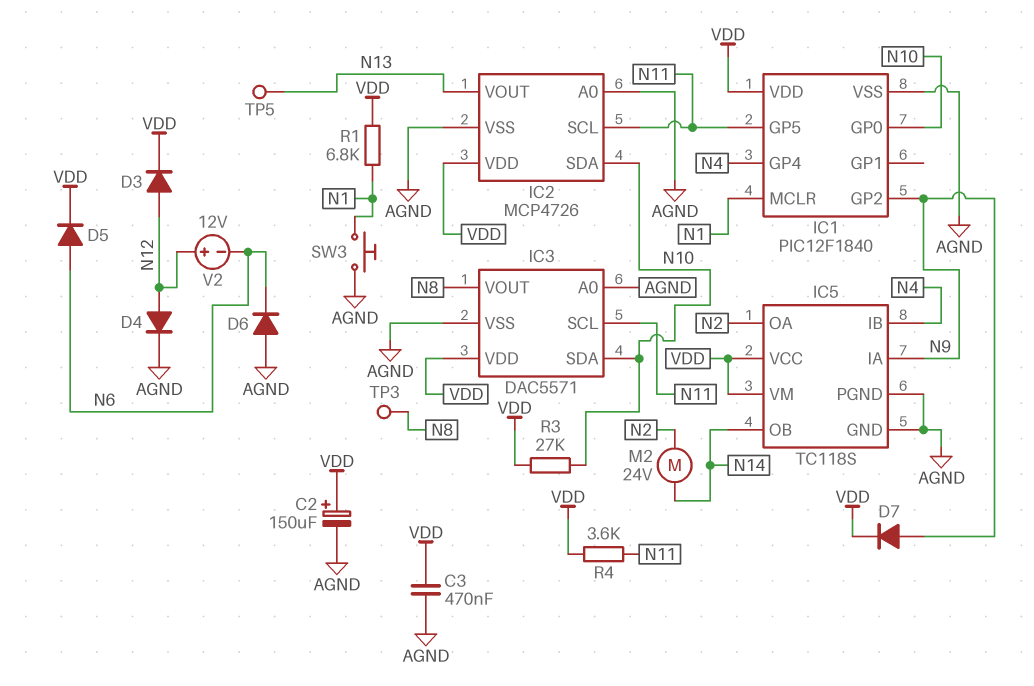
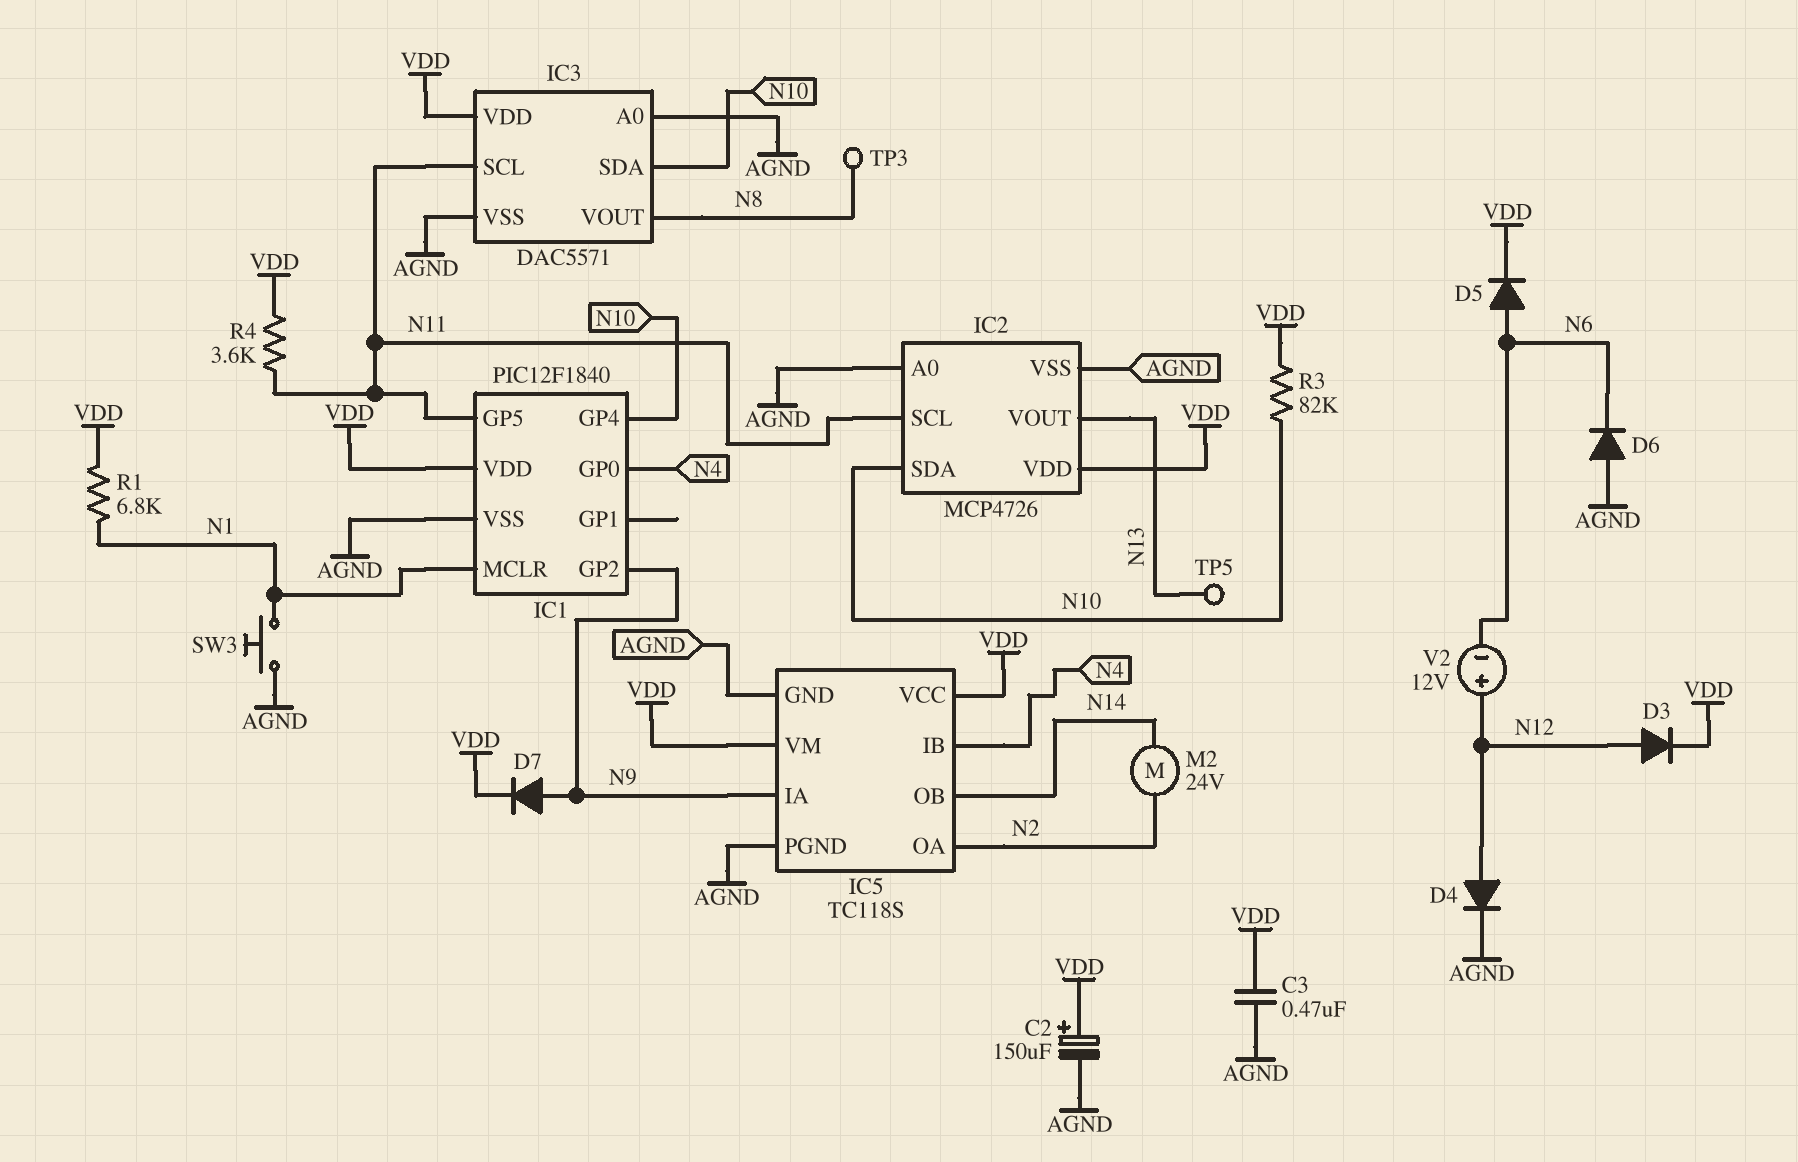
IC1 pin GP0: N10 -> N4
IC1 pin GP4: N4 -> N10
R3: 27k (N10, VDD) -> 82k (N10, VDD)

